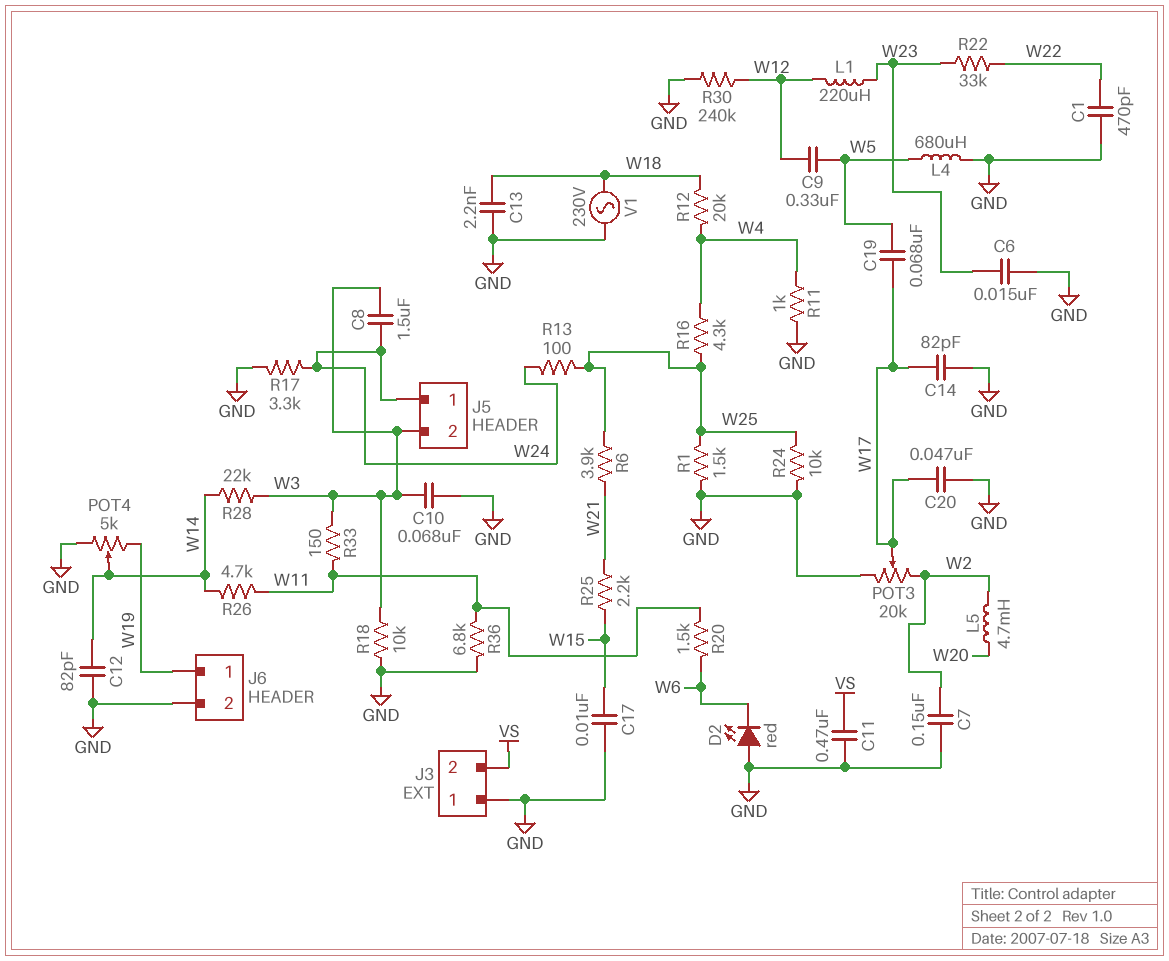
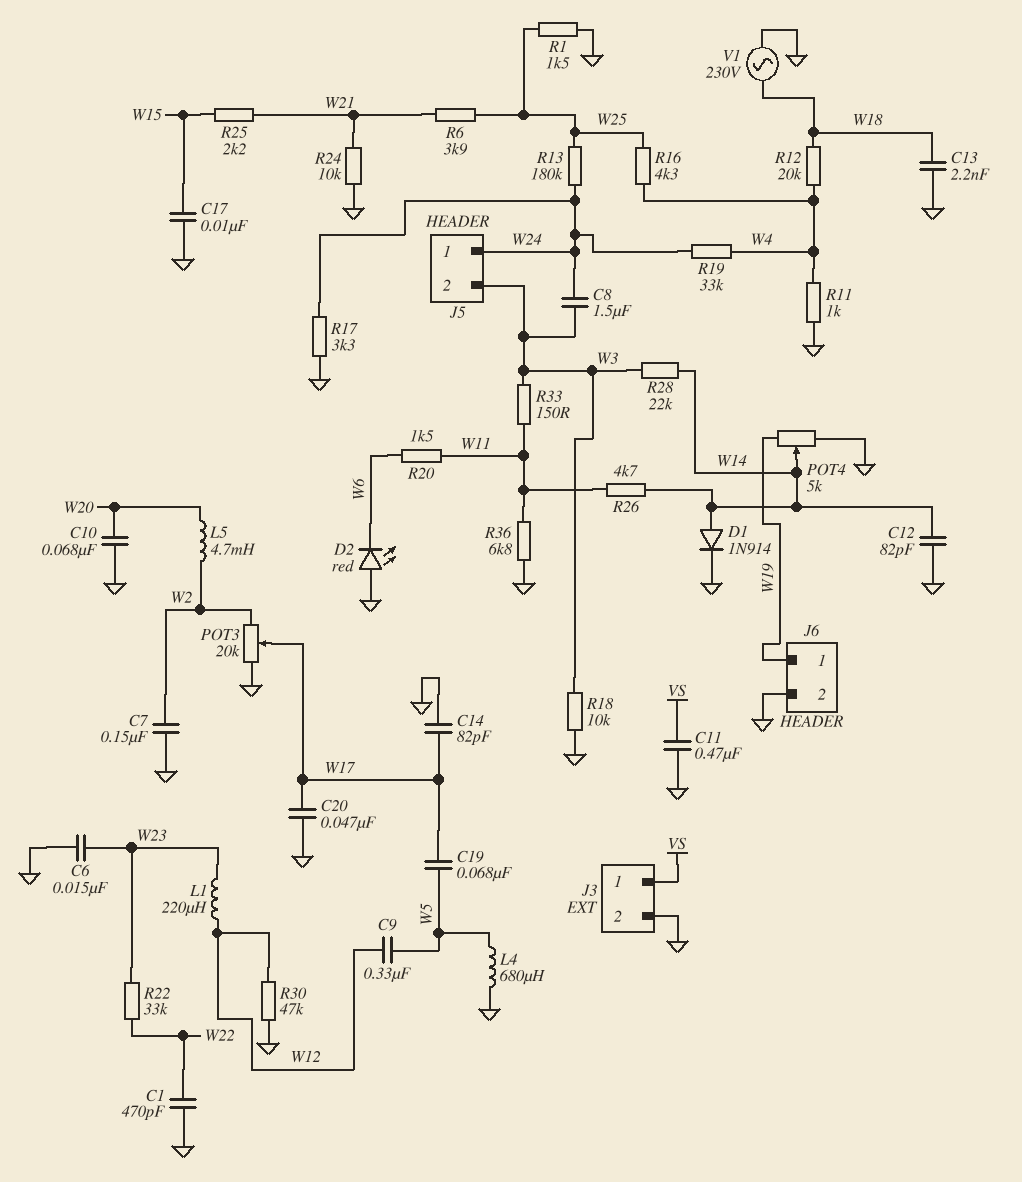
C10: 68nF (GND, W3) -> 68nF (GND, W20)
D1: none -> diode 1N914 (A W14, K GND)
J3 pin 1: GND -> VS
J3 pin 2: VS -> GND
R13: 100 (W24, W25) -> 180k (W24, W25)
R19: none -> 33k (W4, W24)
R24: 10k (GND, W25) -> 10k (GND, W21)
R30: 240k (GND, W12) -> 47k (GND, W12)

